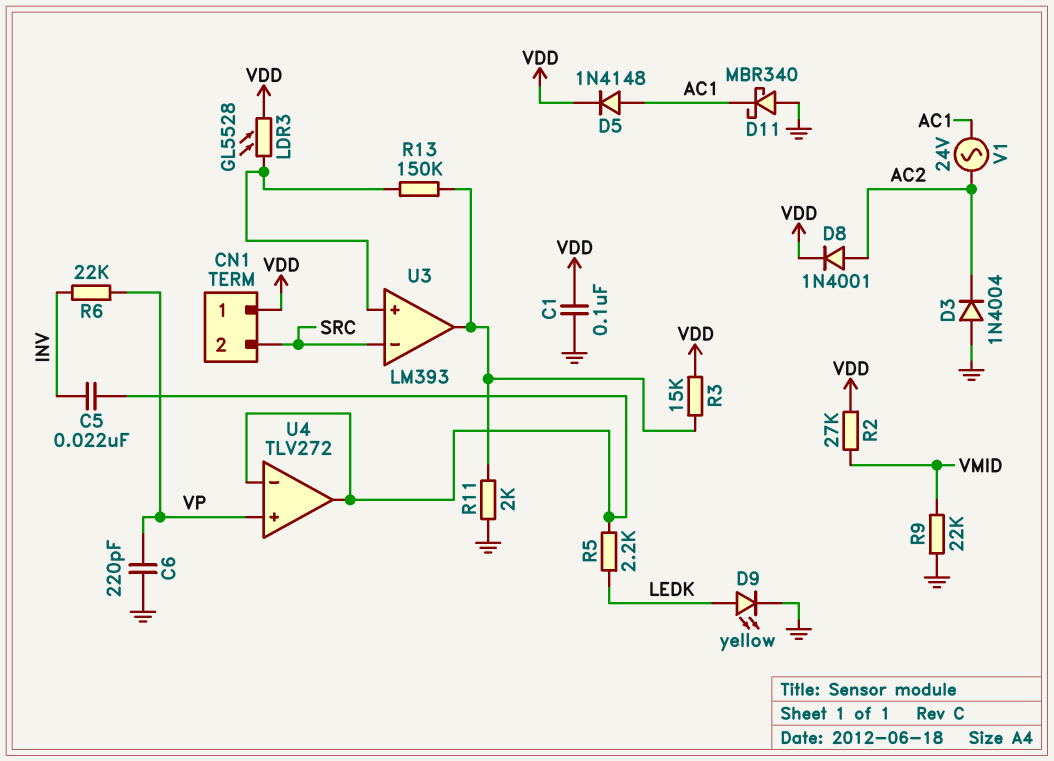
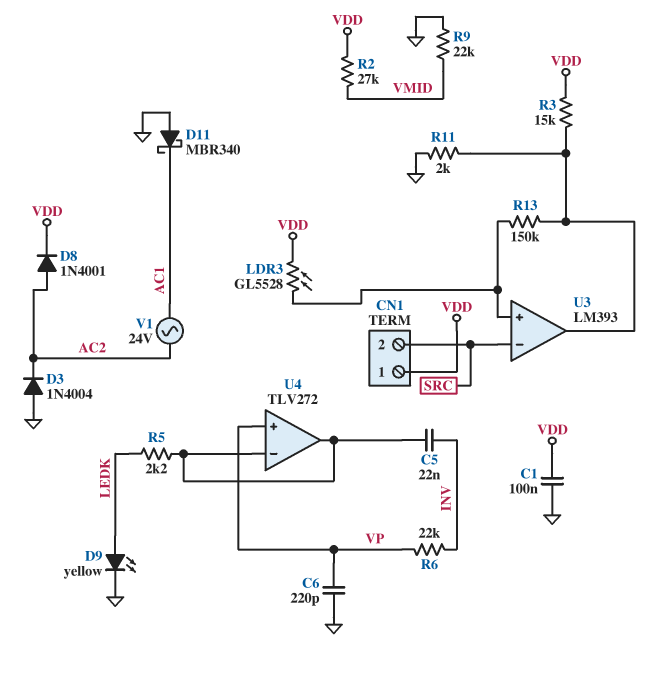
D5: diode 1N4148 (A AC1, K VDD) -> none

